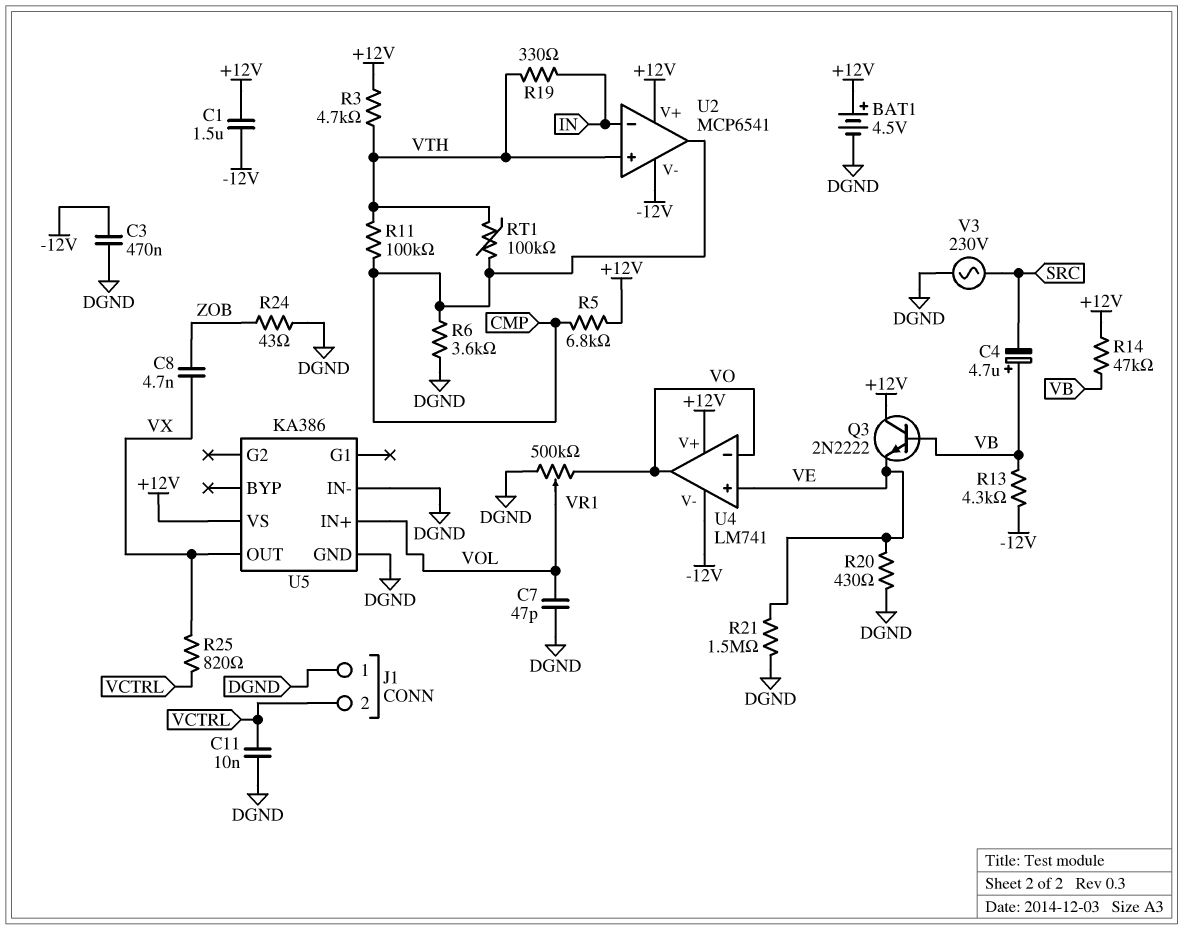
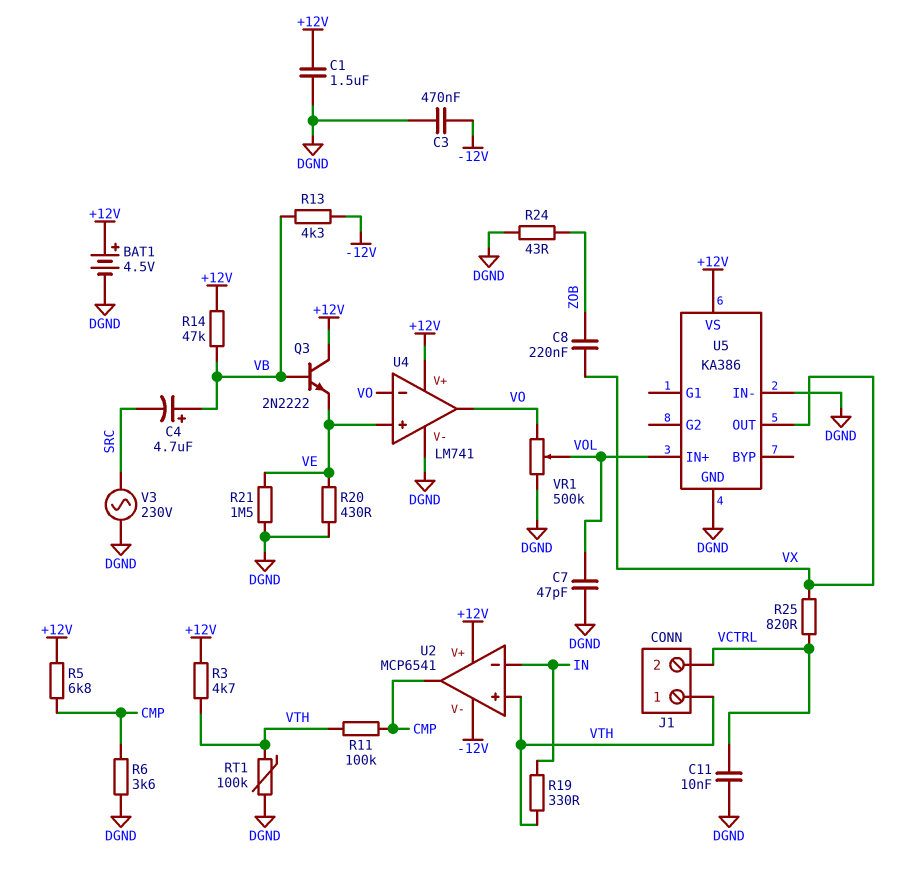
C1: 1.5uF (+12V, -12V) -> 1.5uF (+12V, DGND)
C8: 4.7nF (VX, ZOB) -> 220nF (VX, ZOB)
J1 pin 1: DGND -> VTH
RT1: 100k (CMP, VTH) -> 100k (DGND, VTH)
U4 pin V-: -12V -> DGND

